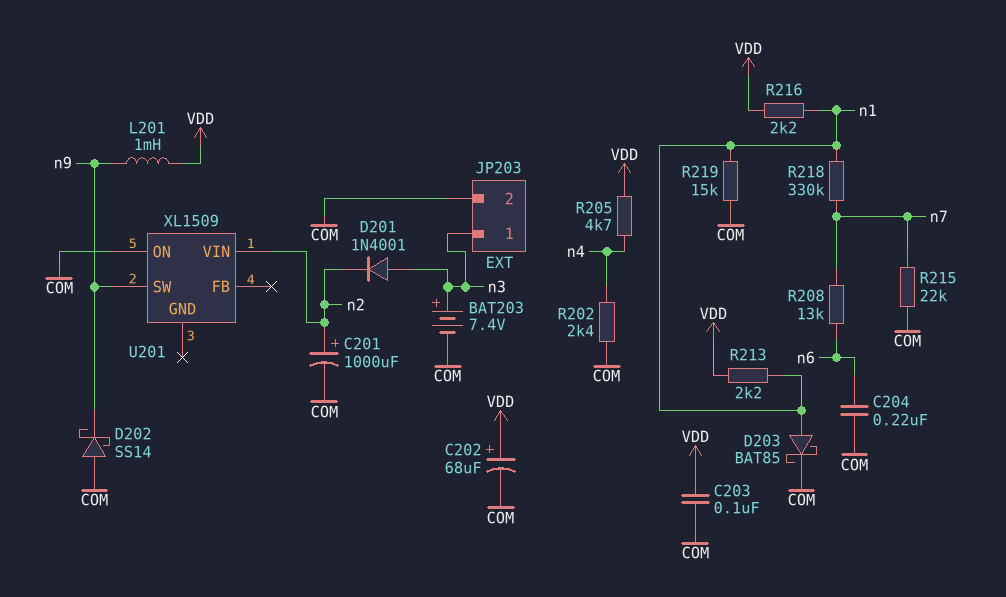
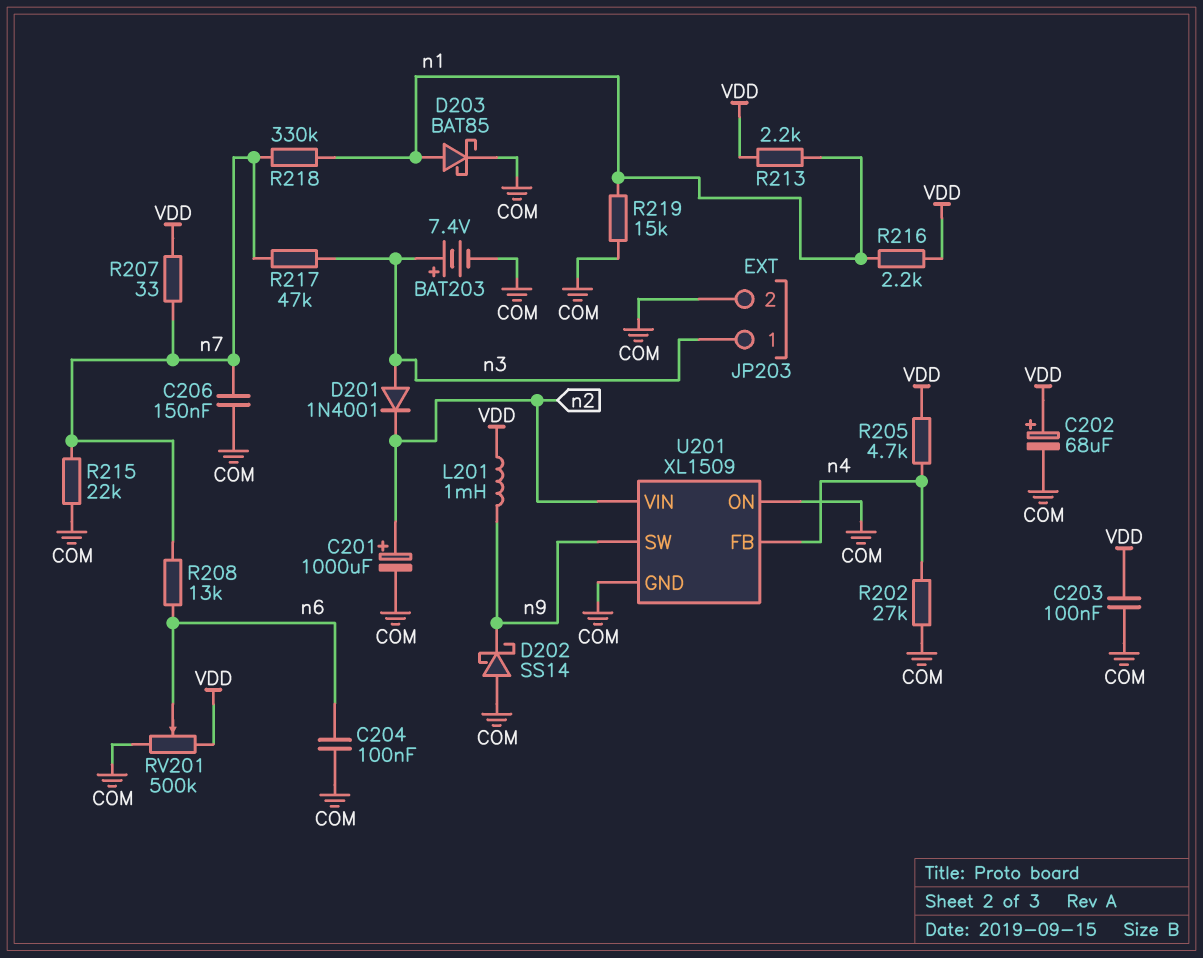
C204: 220nF (COM, n6) -> 100nF (COM, n6)
C206: none -> 150nF (COM, n7)
R202: 2.4k (COM, n4) -> 27k (COM, n4)
R207: none -> 33 (VDD, n7)
R217: none -> 47k (n3, n7)
RV201: none -> 500k (COM, VDD, wiper n6)
U201 pin FB: none -> n4
U201 pin GND: none -> COM

